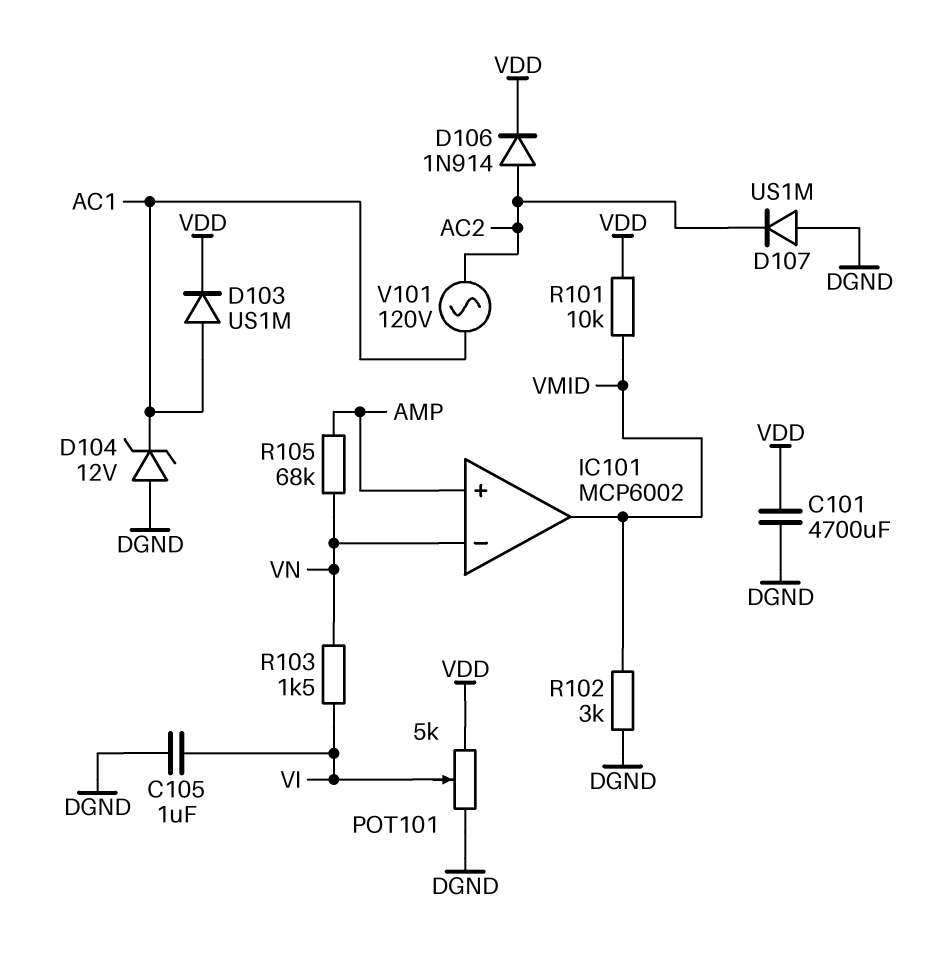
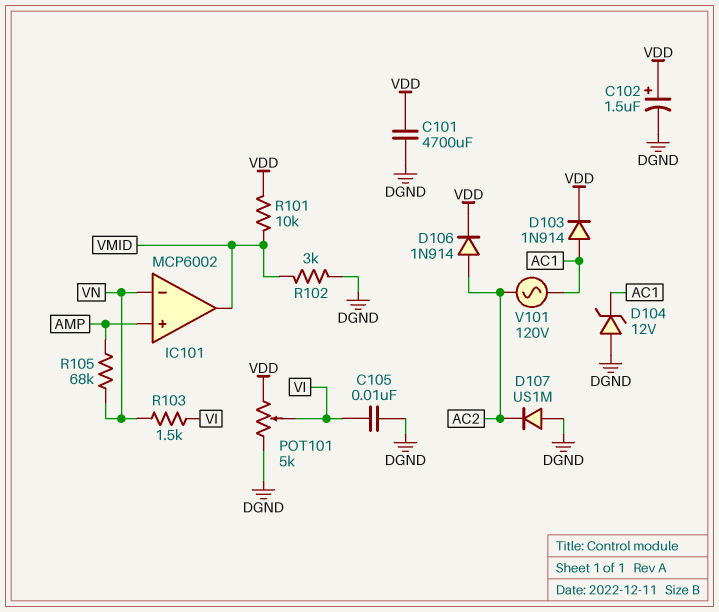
C102: none -> 1.5uF (plus VDD, minus DGND)
C105: 1uF (DGND, VI) -> 10nF (DGND, VI)
D103: diode US1M (A AC1, K VDD) -> diode 1N914 (A AC1, K VDD)

